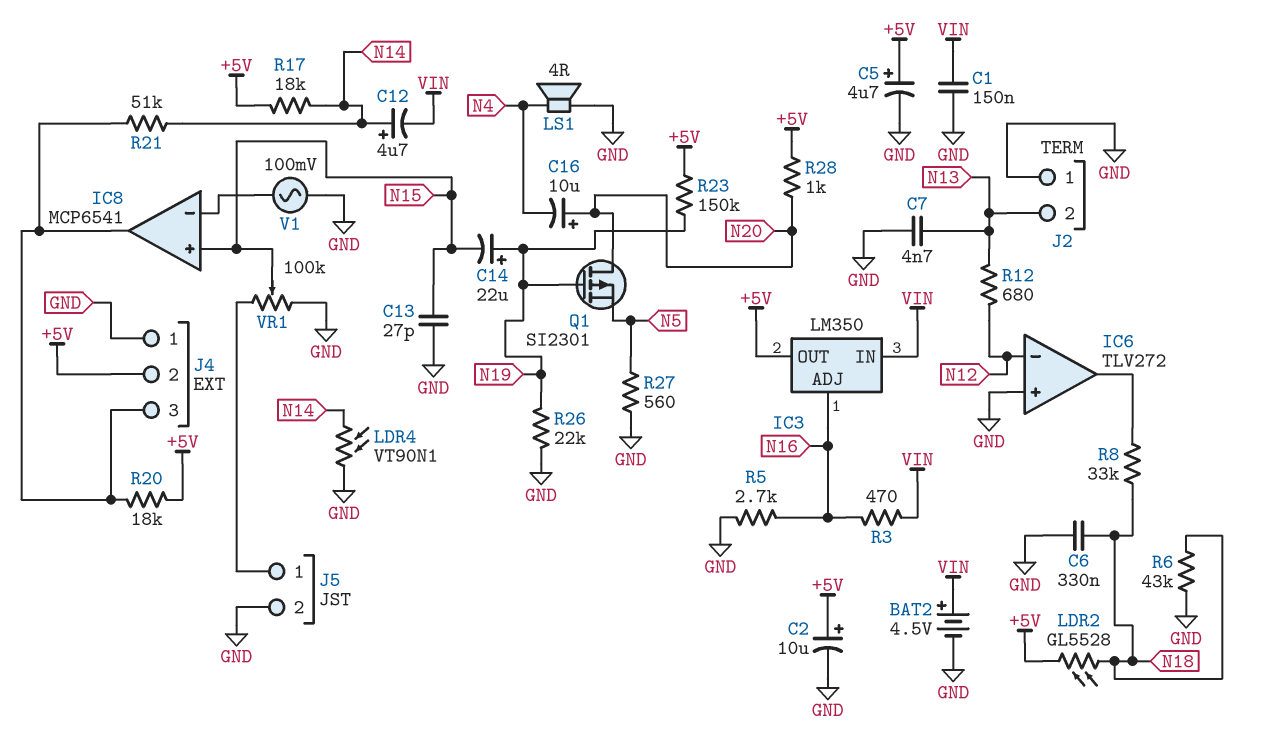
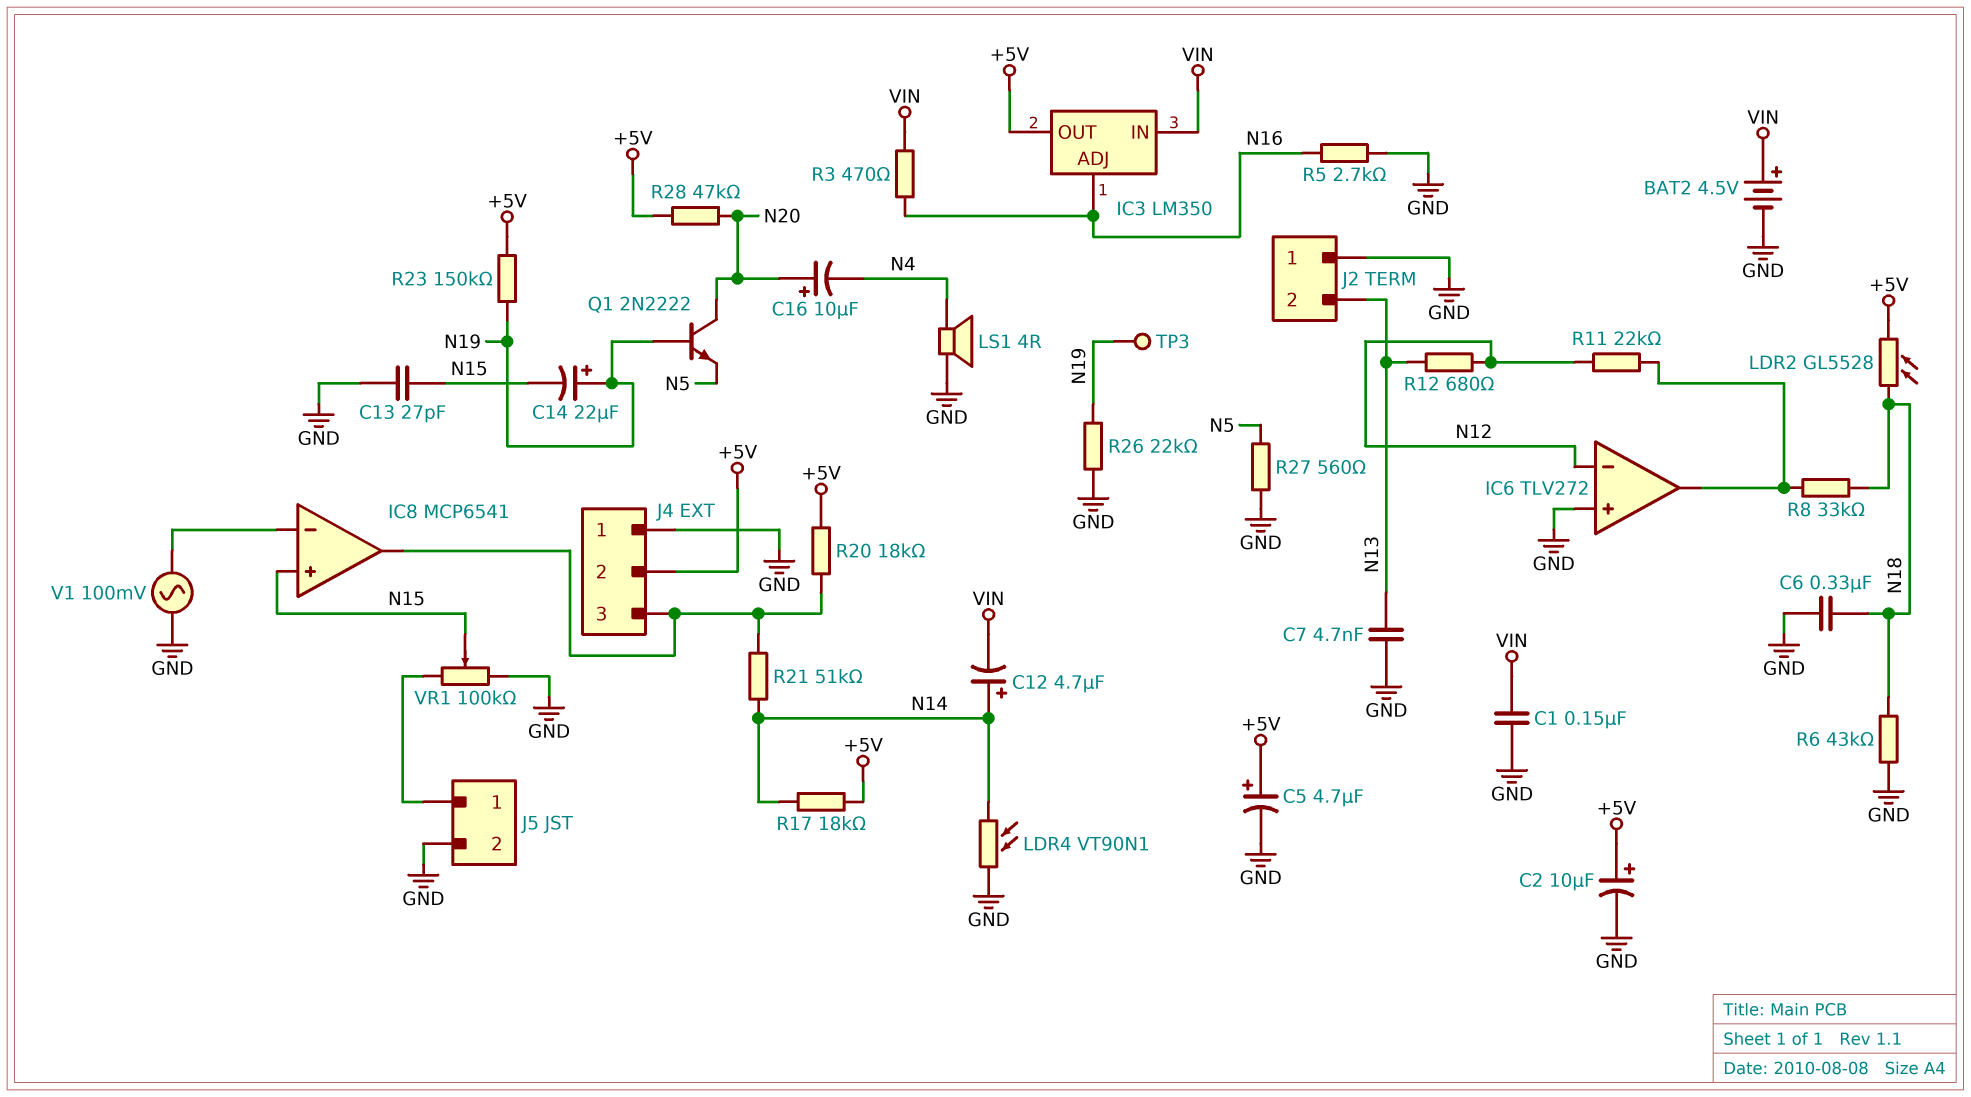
Q1: PMOS SI2301 (G N19, D N20, S N5) -> NPN 2N2222 (B N19, C N20, E N5)
R11: none -> 22k (IC6/out, N12)
R28: 1k (+5V, N20) -> 47k (+5V, N20)
TP3: none -> test point (N19)

